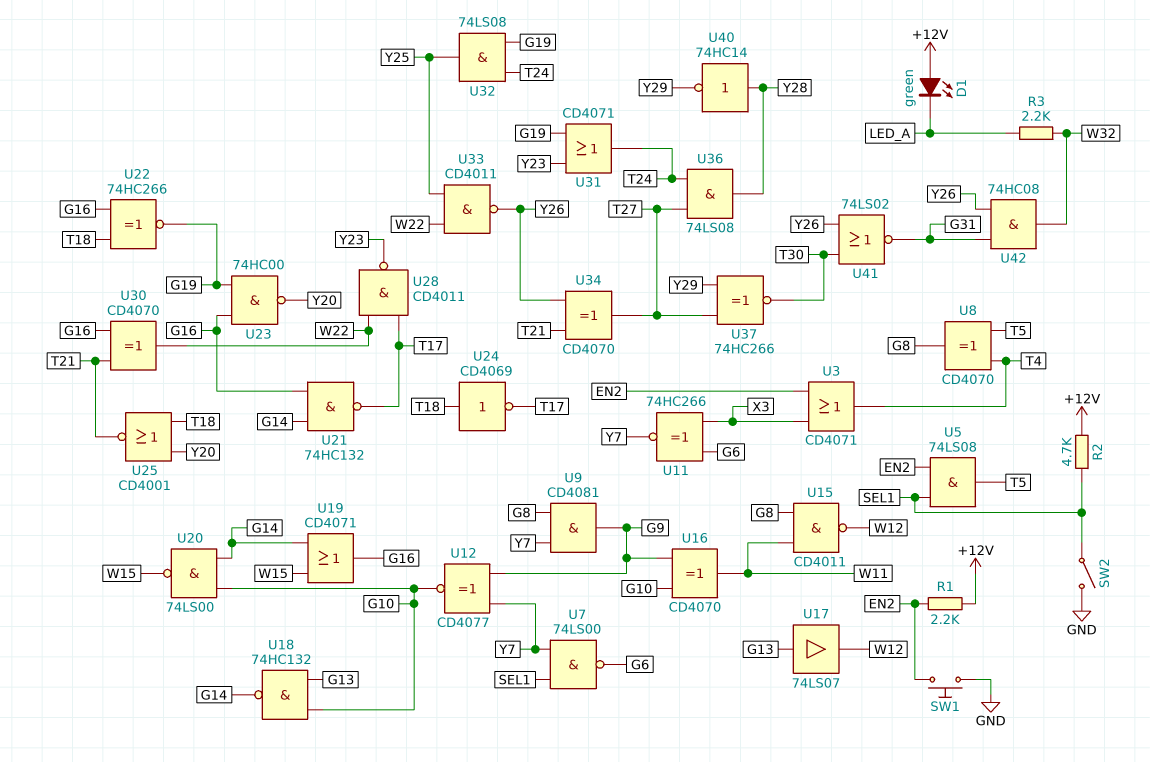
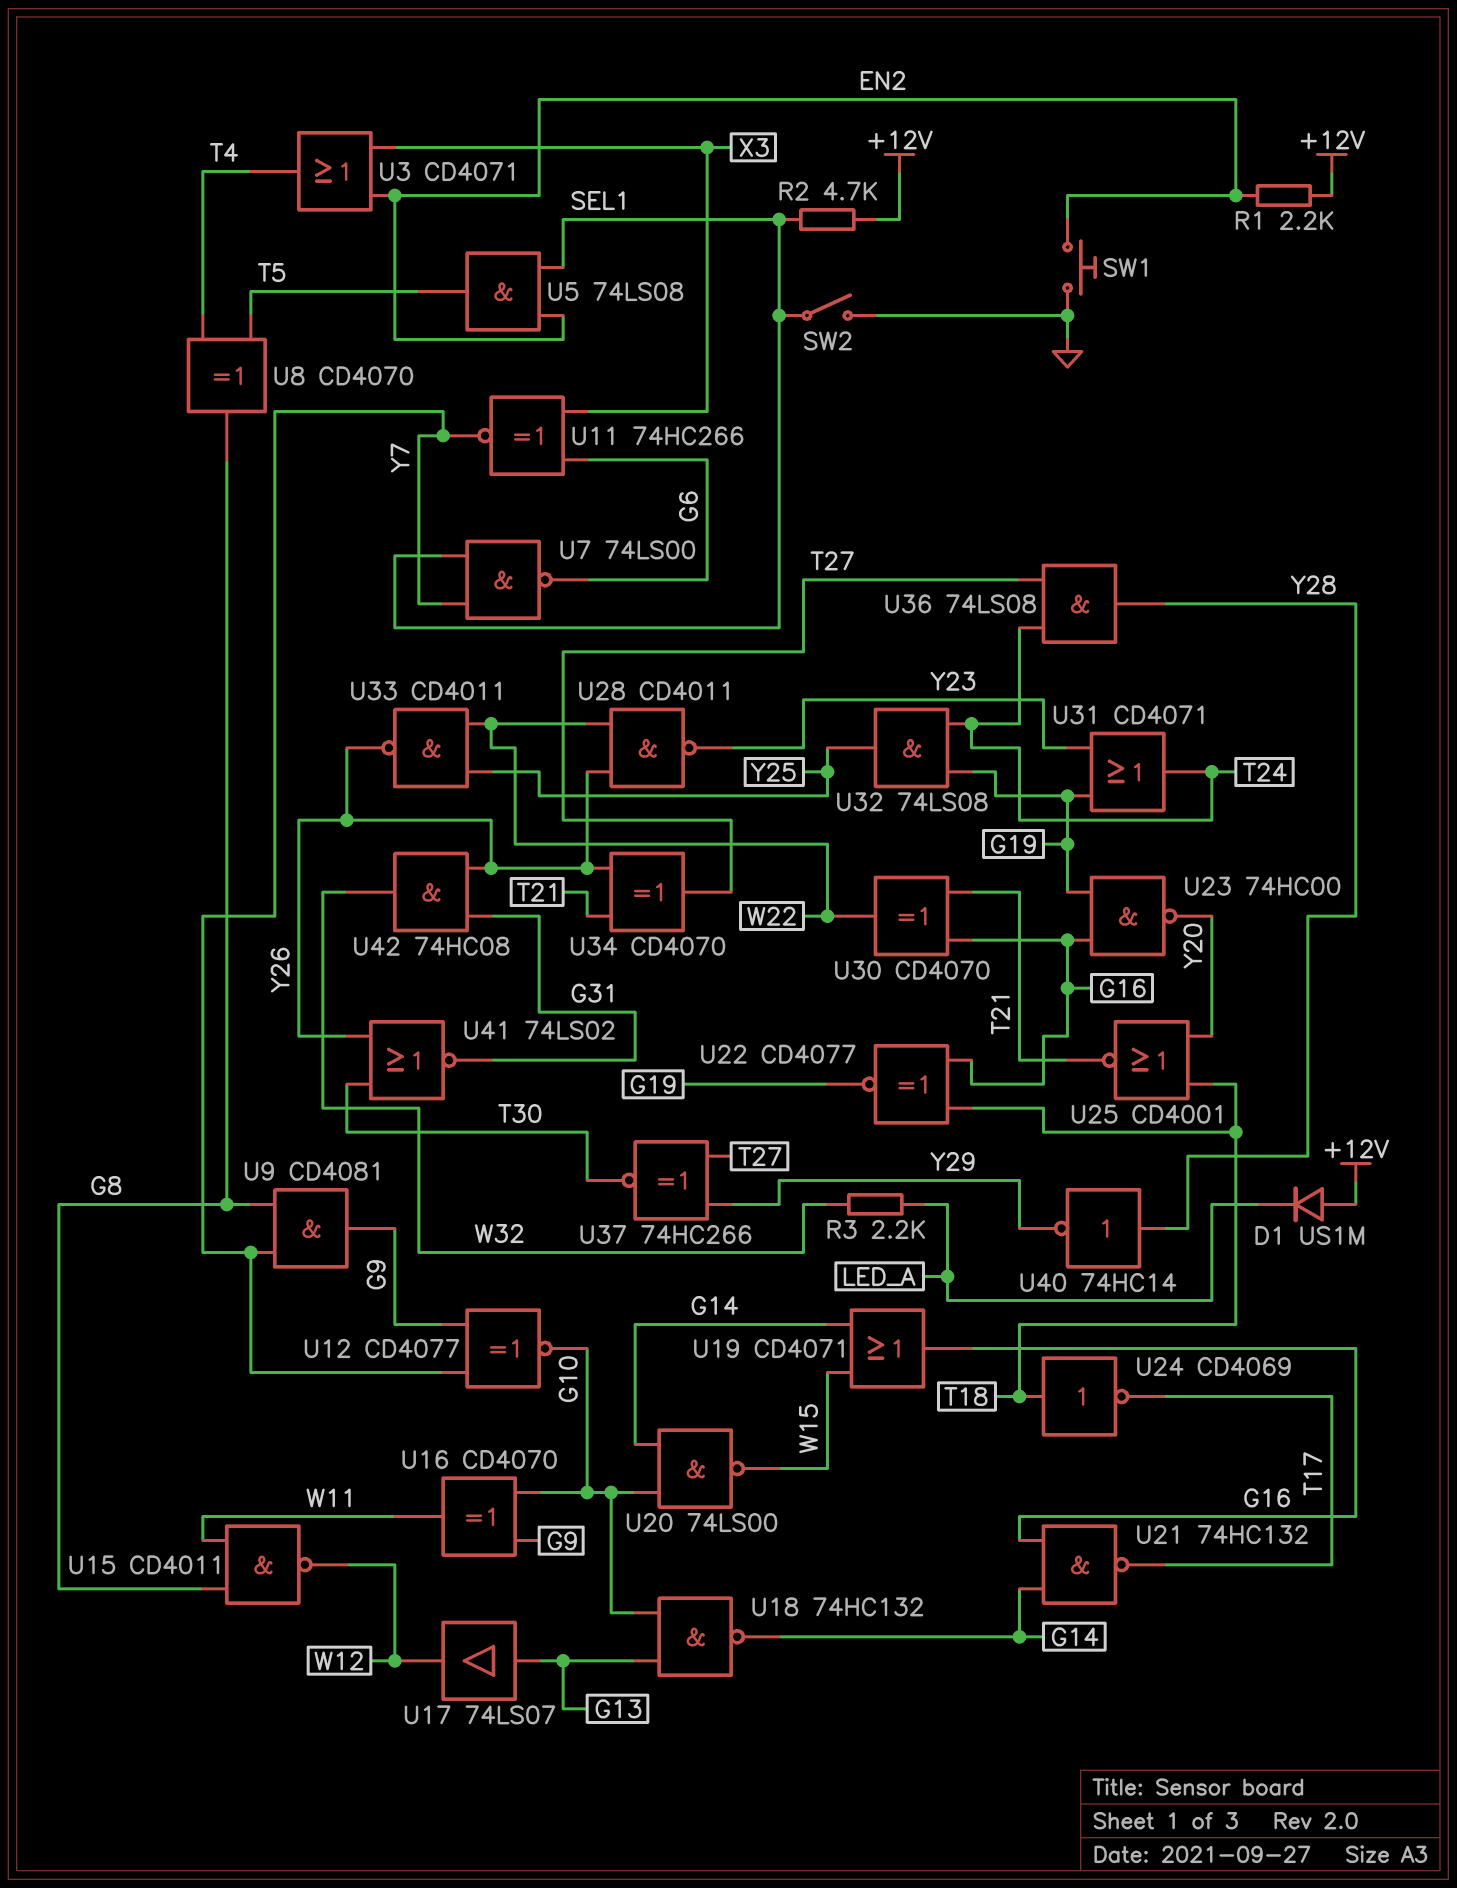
D1: LED green (A +12V, K LED_A) -> diode US1M (A +12V, K LED_A)
U22: XNOR 74HC266 (in G16, in T18, out G19) -> XNOR CD4077 (in G16, in T18, out G19)
U28: NAND CD4011 (in T17, in W22, out Y23) -> NAND CD4011 (in W22, in Y26, out Y23)

